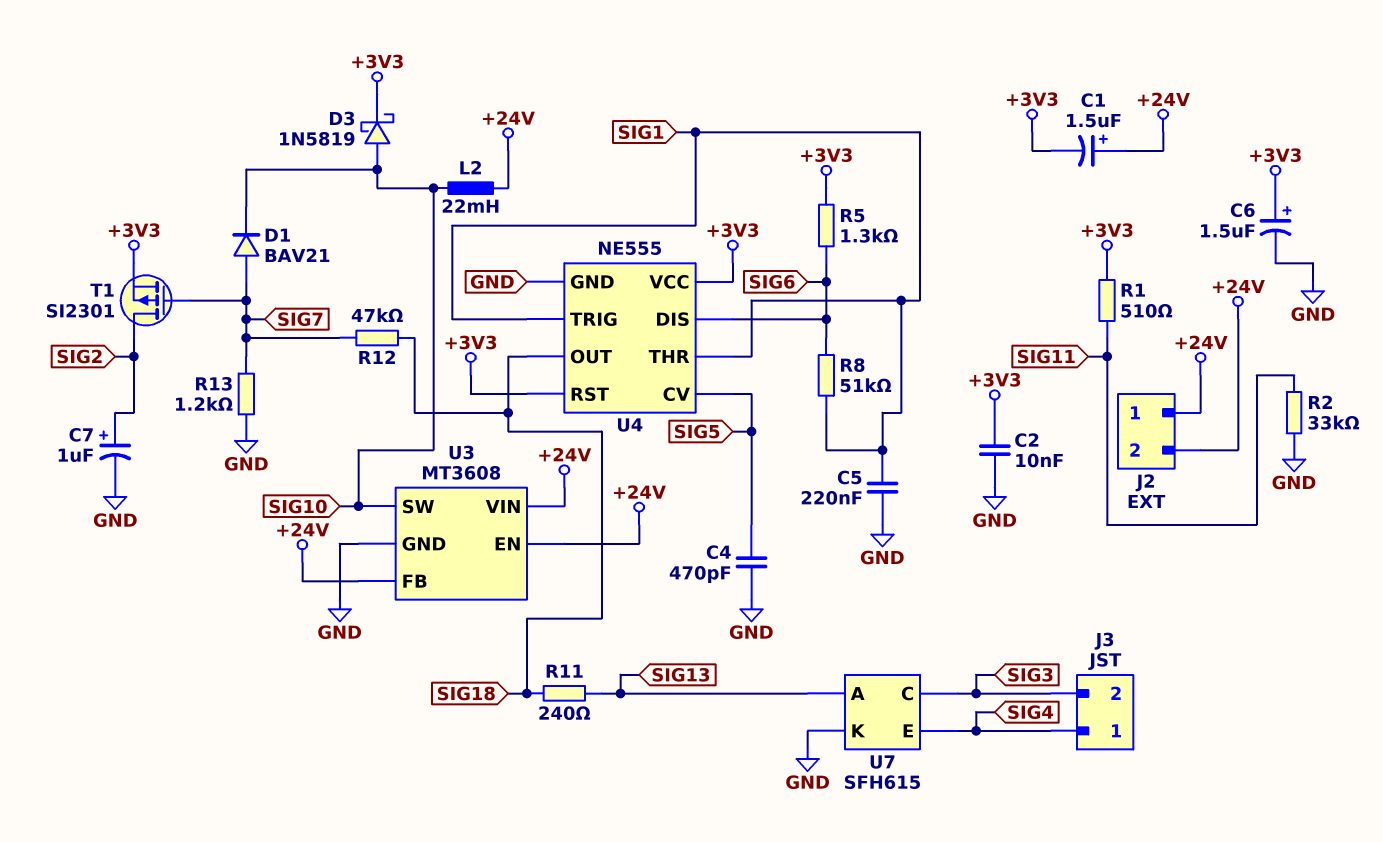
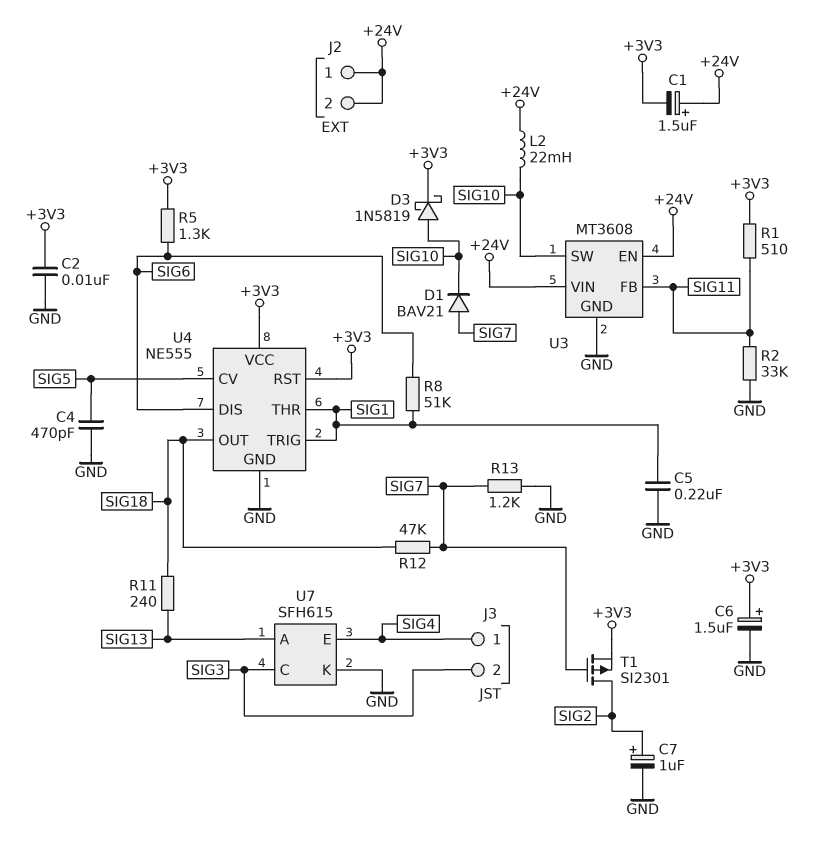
U3 pin FB: +24V -> SIG11

